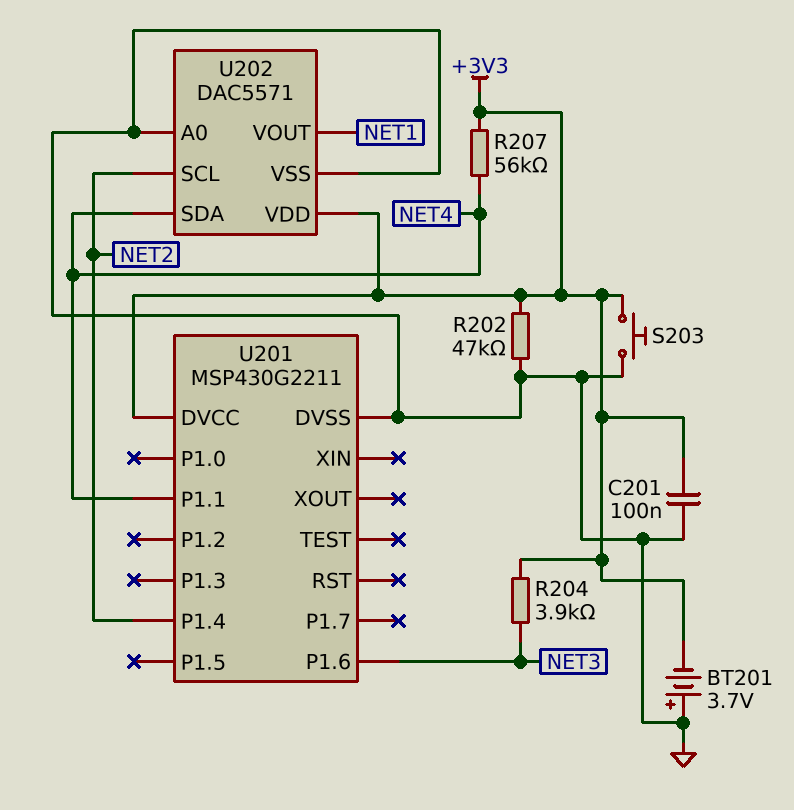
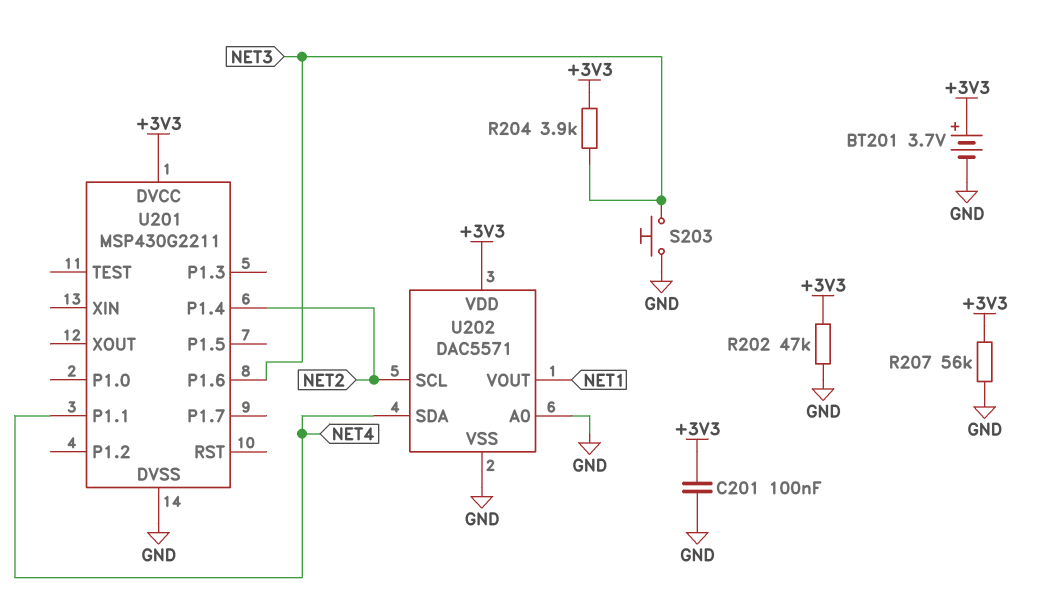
BT201: 3.7V (plus GND, minus +3V3) -> 3.7V (plus +3V3, minus GND)
R207: 56k (+3V3, NET4) -> 56k (+3V3, GND)
S203: button (+3V3, GND) -> button (GND, NET3)

